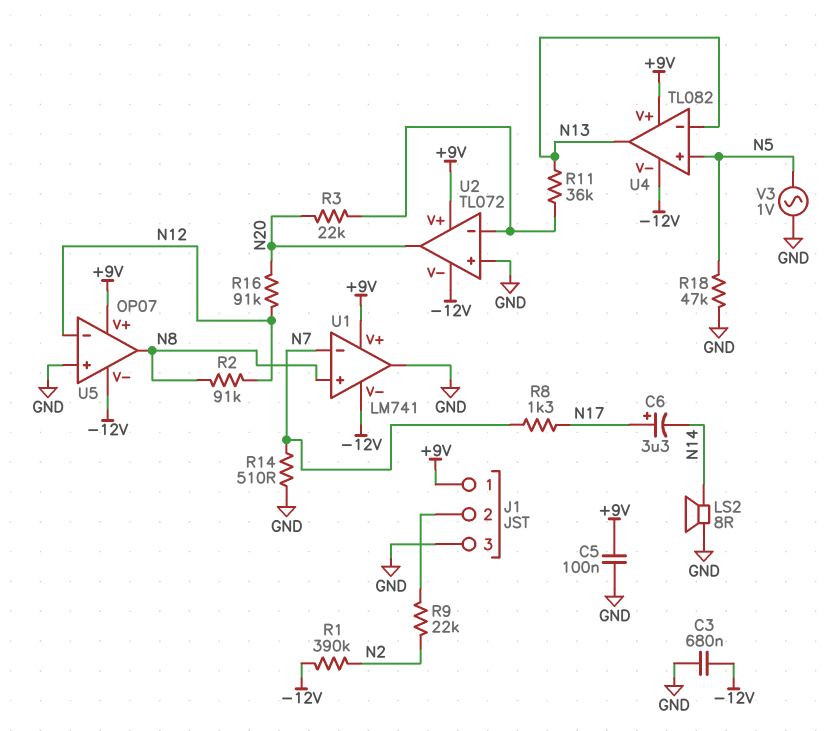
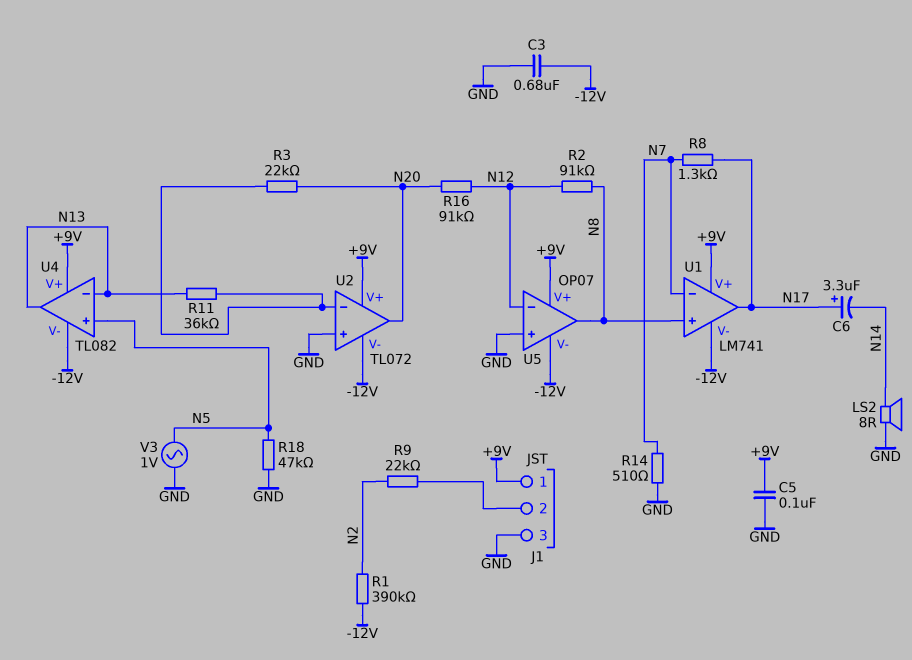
U1 pin out: GND -> N17

